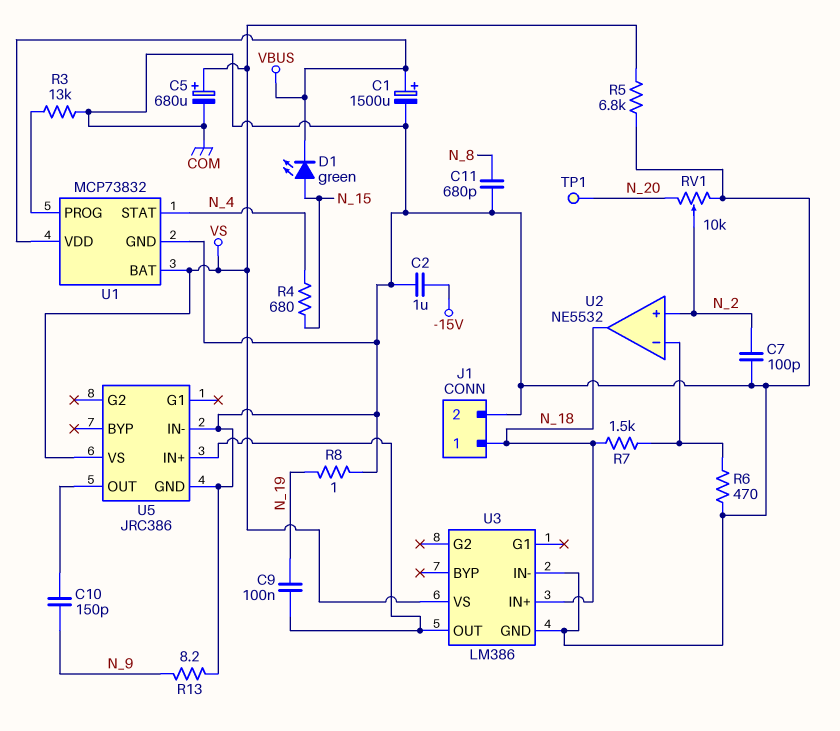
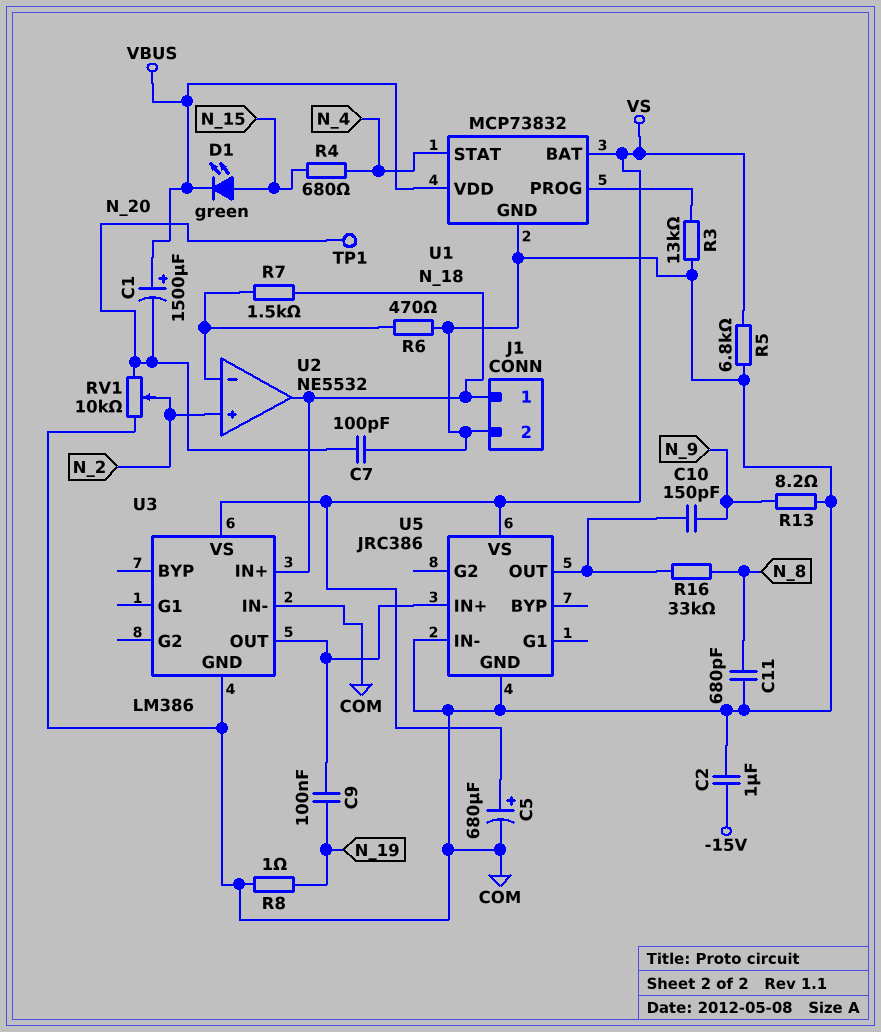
C1: 1500uF (plus VBUS, minus COM) -> 1500uF (plus VBUS, minus N_20)
C7: 100pF (COM, N_2) -> 100pF (COM, N_20)
R16: none -> 33k (N_8, U5/OUT)

